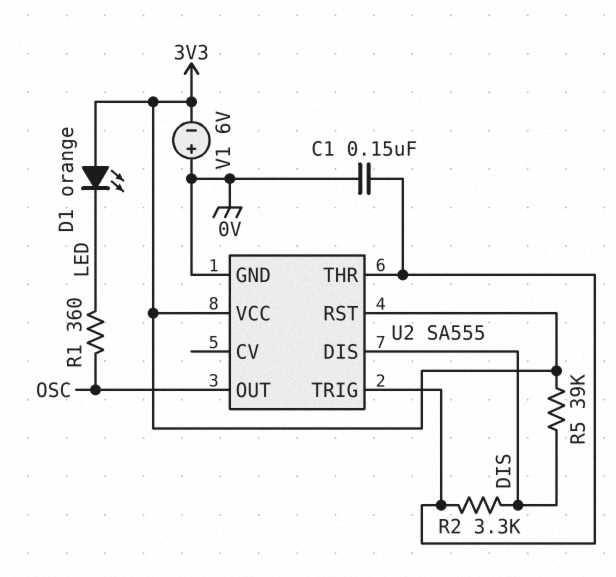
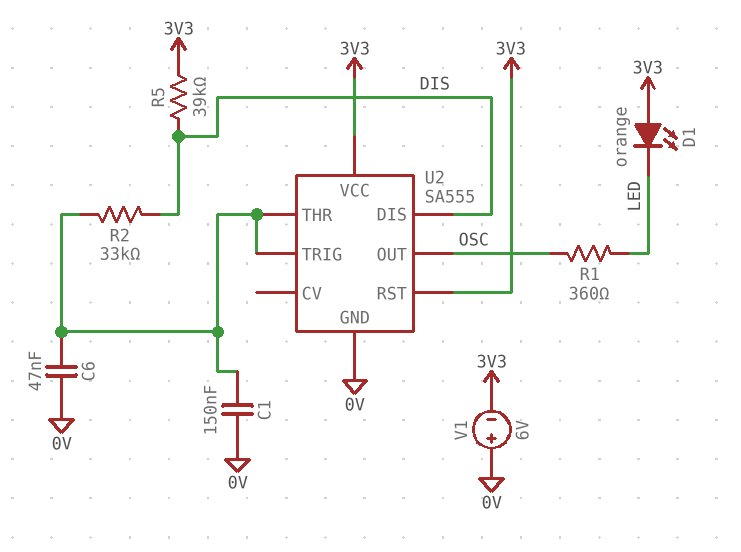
C6: none -> 47nF (0V, U2/THR)
R2: 3.3k (DIS, U2/THR) -> 33k (DIS, U2/THR)

